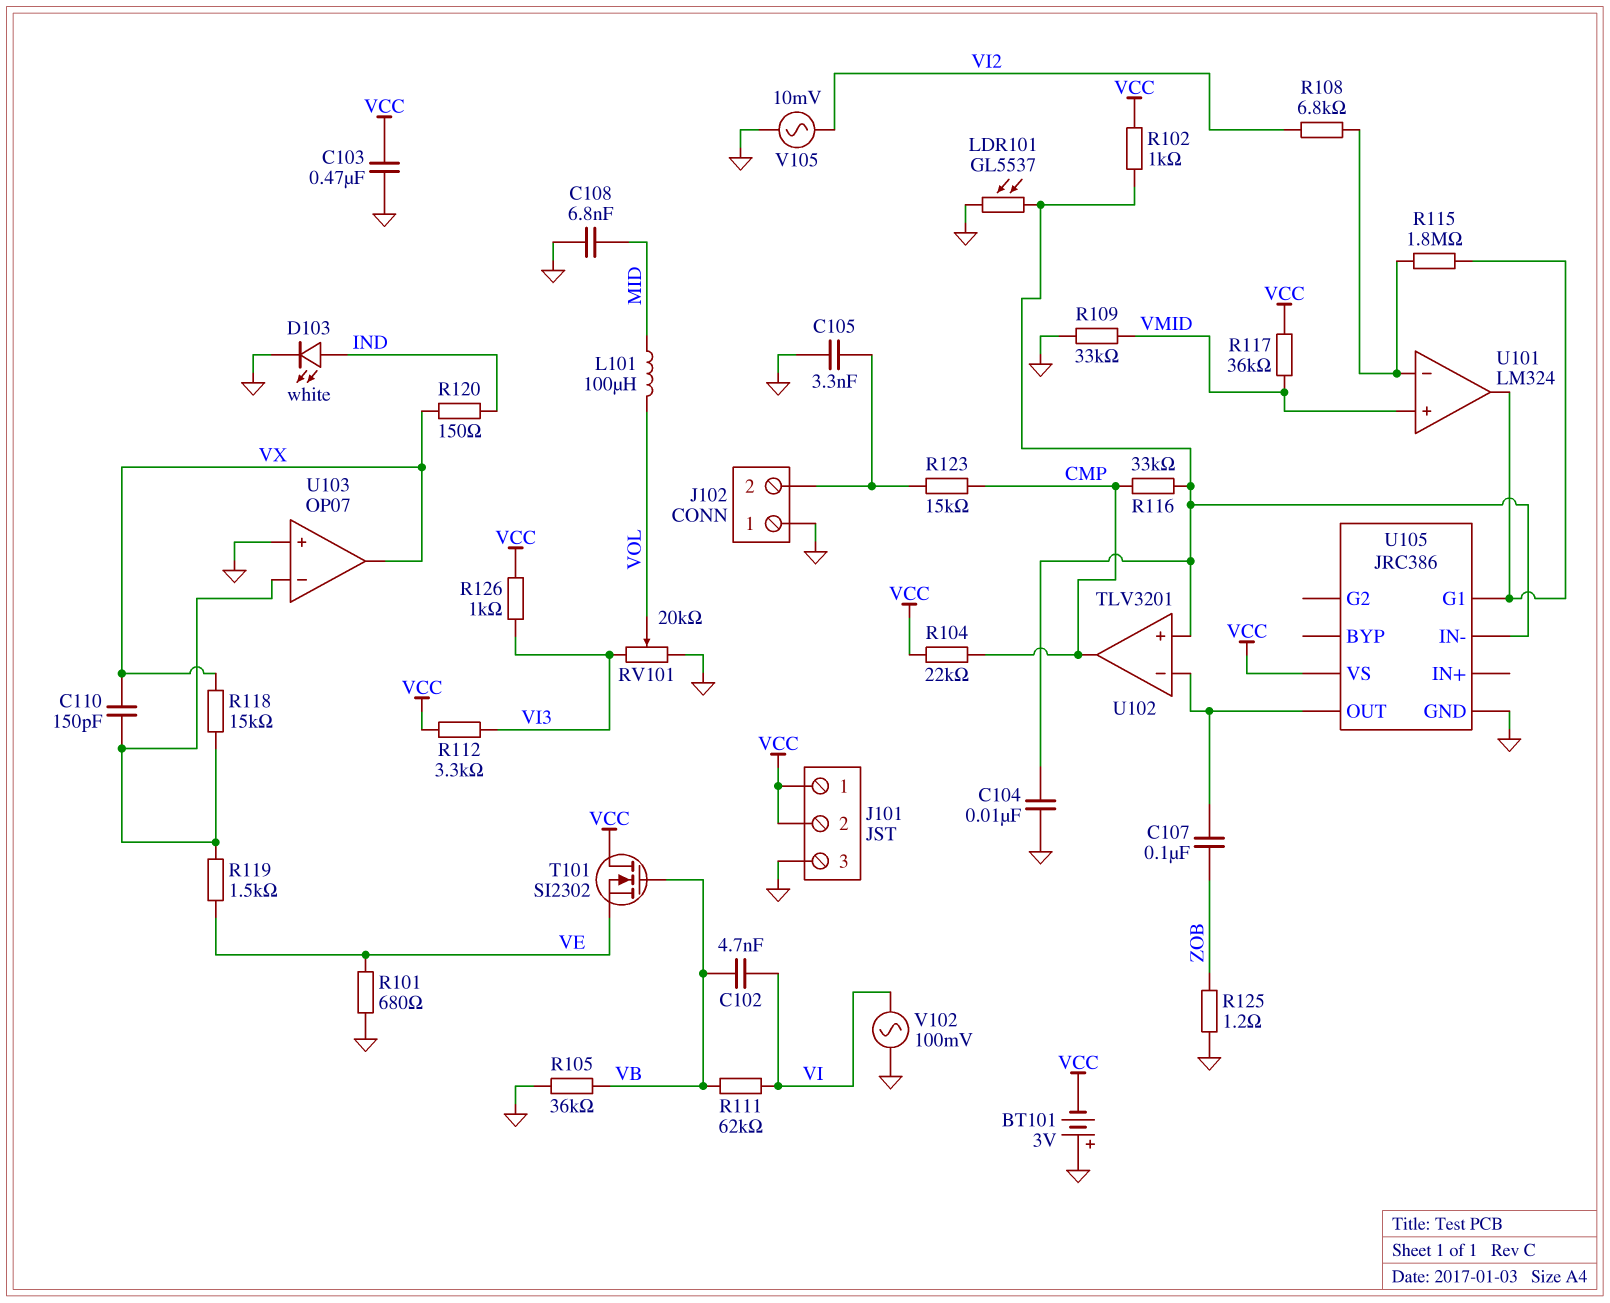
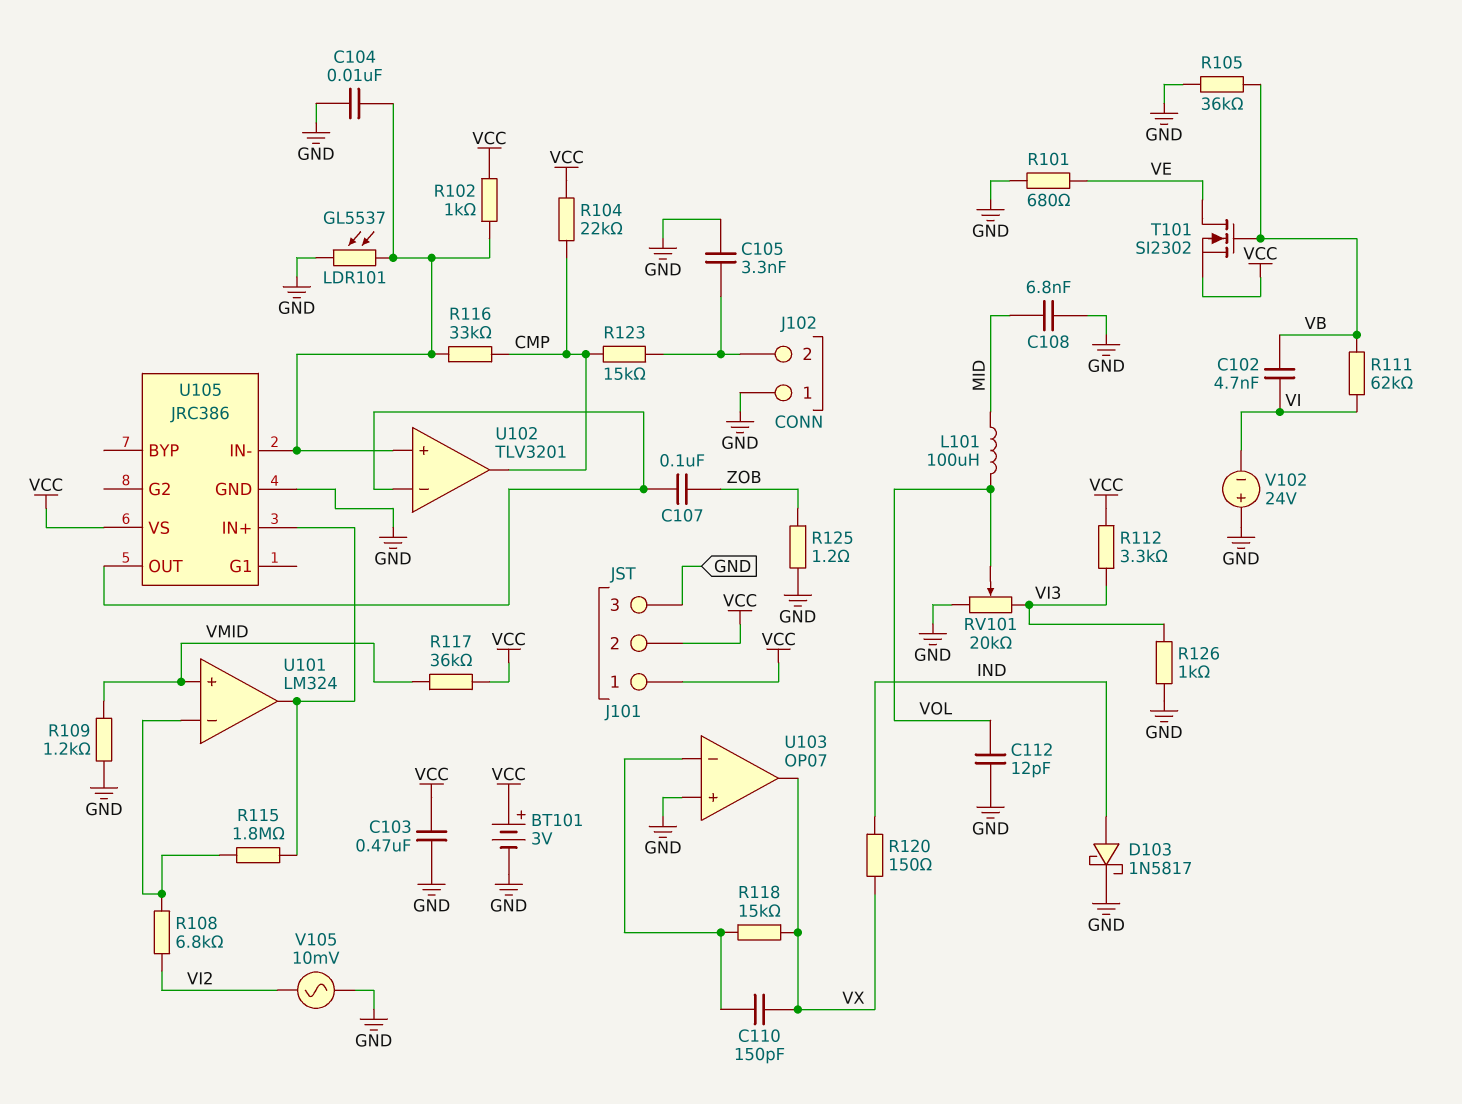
BT101: 3V (plus GND, minus VCC) -> 3V (plus VCC, minus GND)
C112: none -> 12pF (GND, VOL)
D103: LED white (A IND, K GND) -> schottky 1N5817 (A IND, K GND)
R109: 33k (GND, VMID) -> 1.2k (GND, VMID)
R119: 1.5k (U103/in-, VE) -> none
R126: 1k (VCC, VI3) -> 1k (GND, VI3)
T101: NMOS SI2302 (G VB, D VCC, S VE) -> NMOS SI2302 (G VB, D VE, S VCC)
U105 pin G1: U101/out -> none
U105 pin IN+: none -> U101/out
V102: AC 100mV (GND, VI) -> 24V (plus GND, minus VI)

